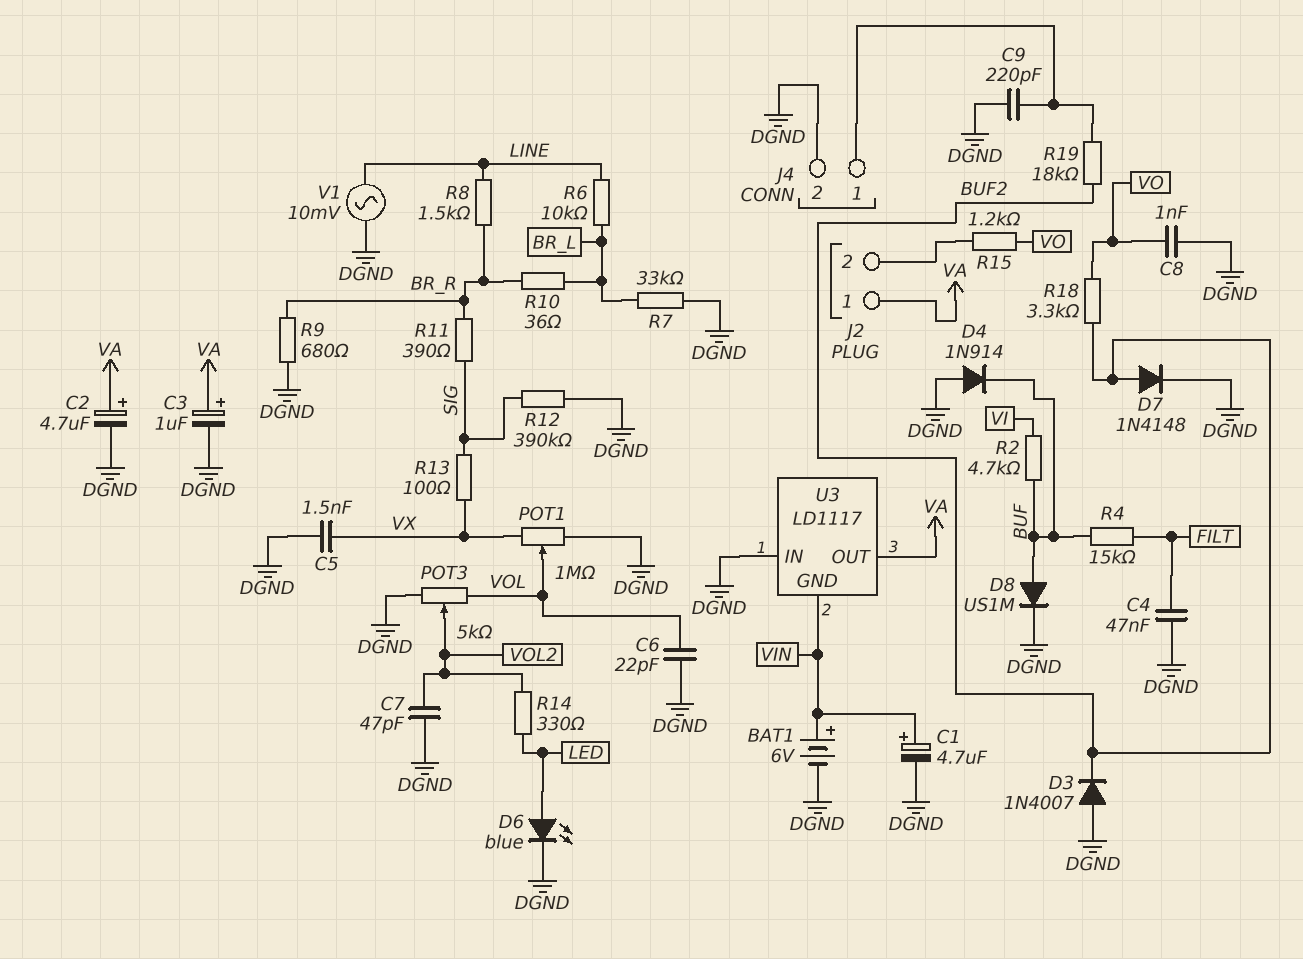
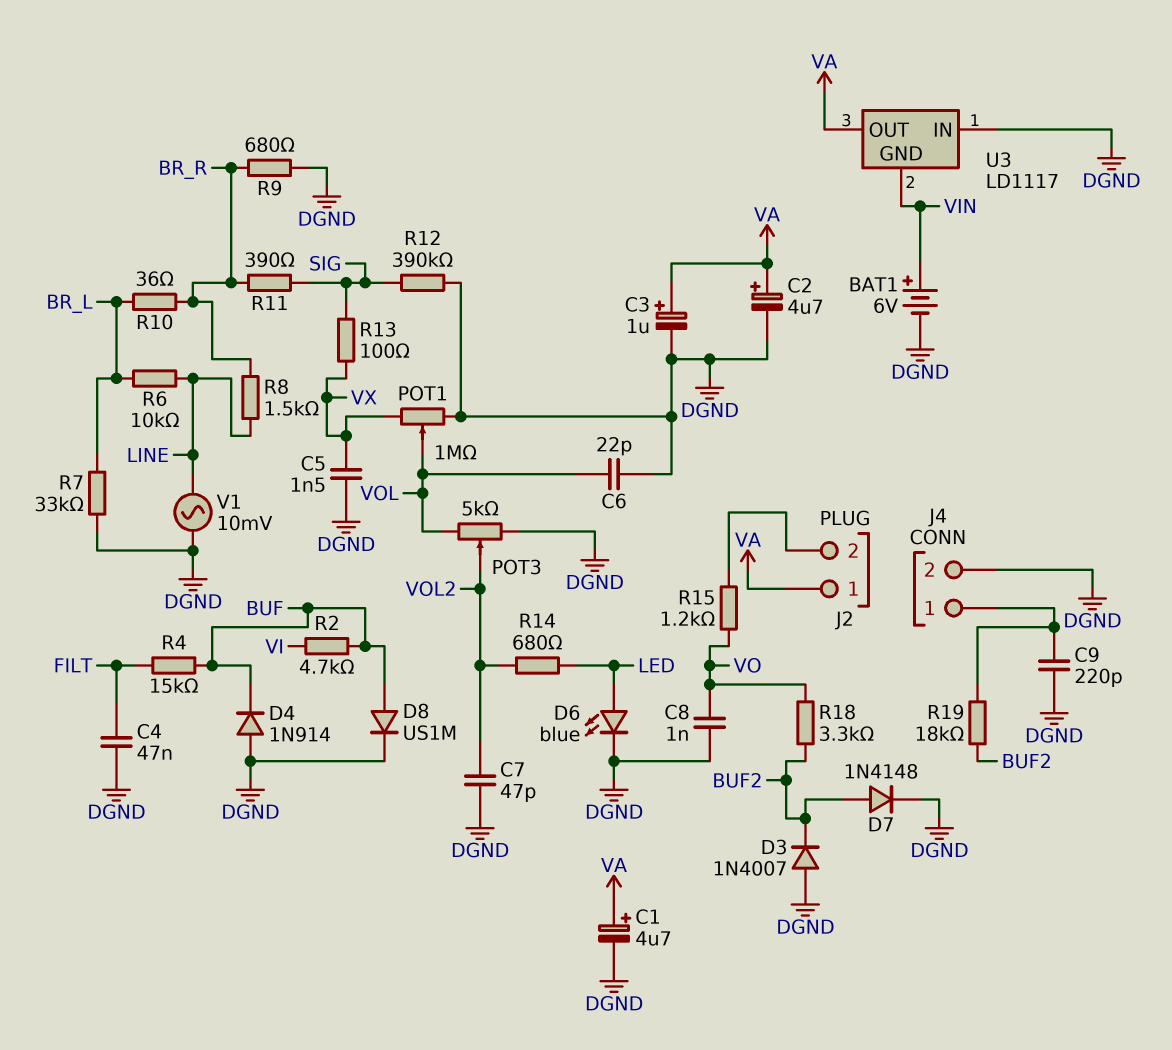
C1: 4.7uF (plus VIN, minus DGND) -> 4.7uF (plus VA, minus DGND)
R14: 330 (LED, VOL2) -> 680 (LED, VOL2)

